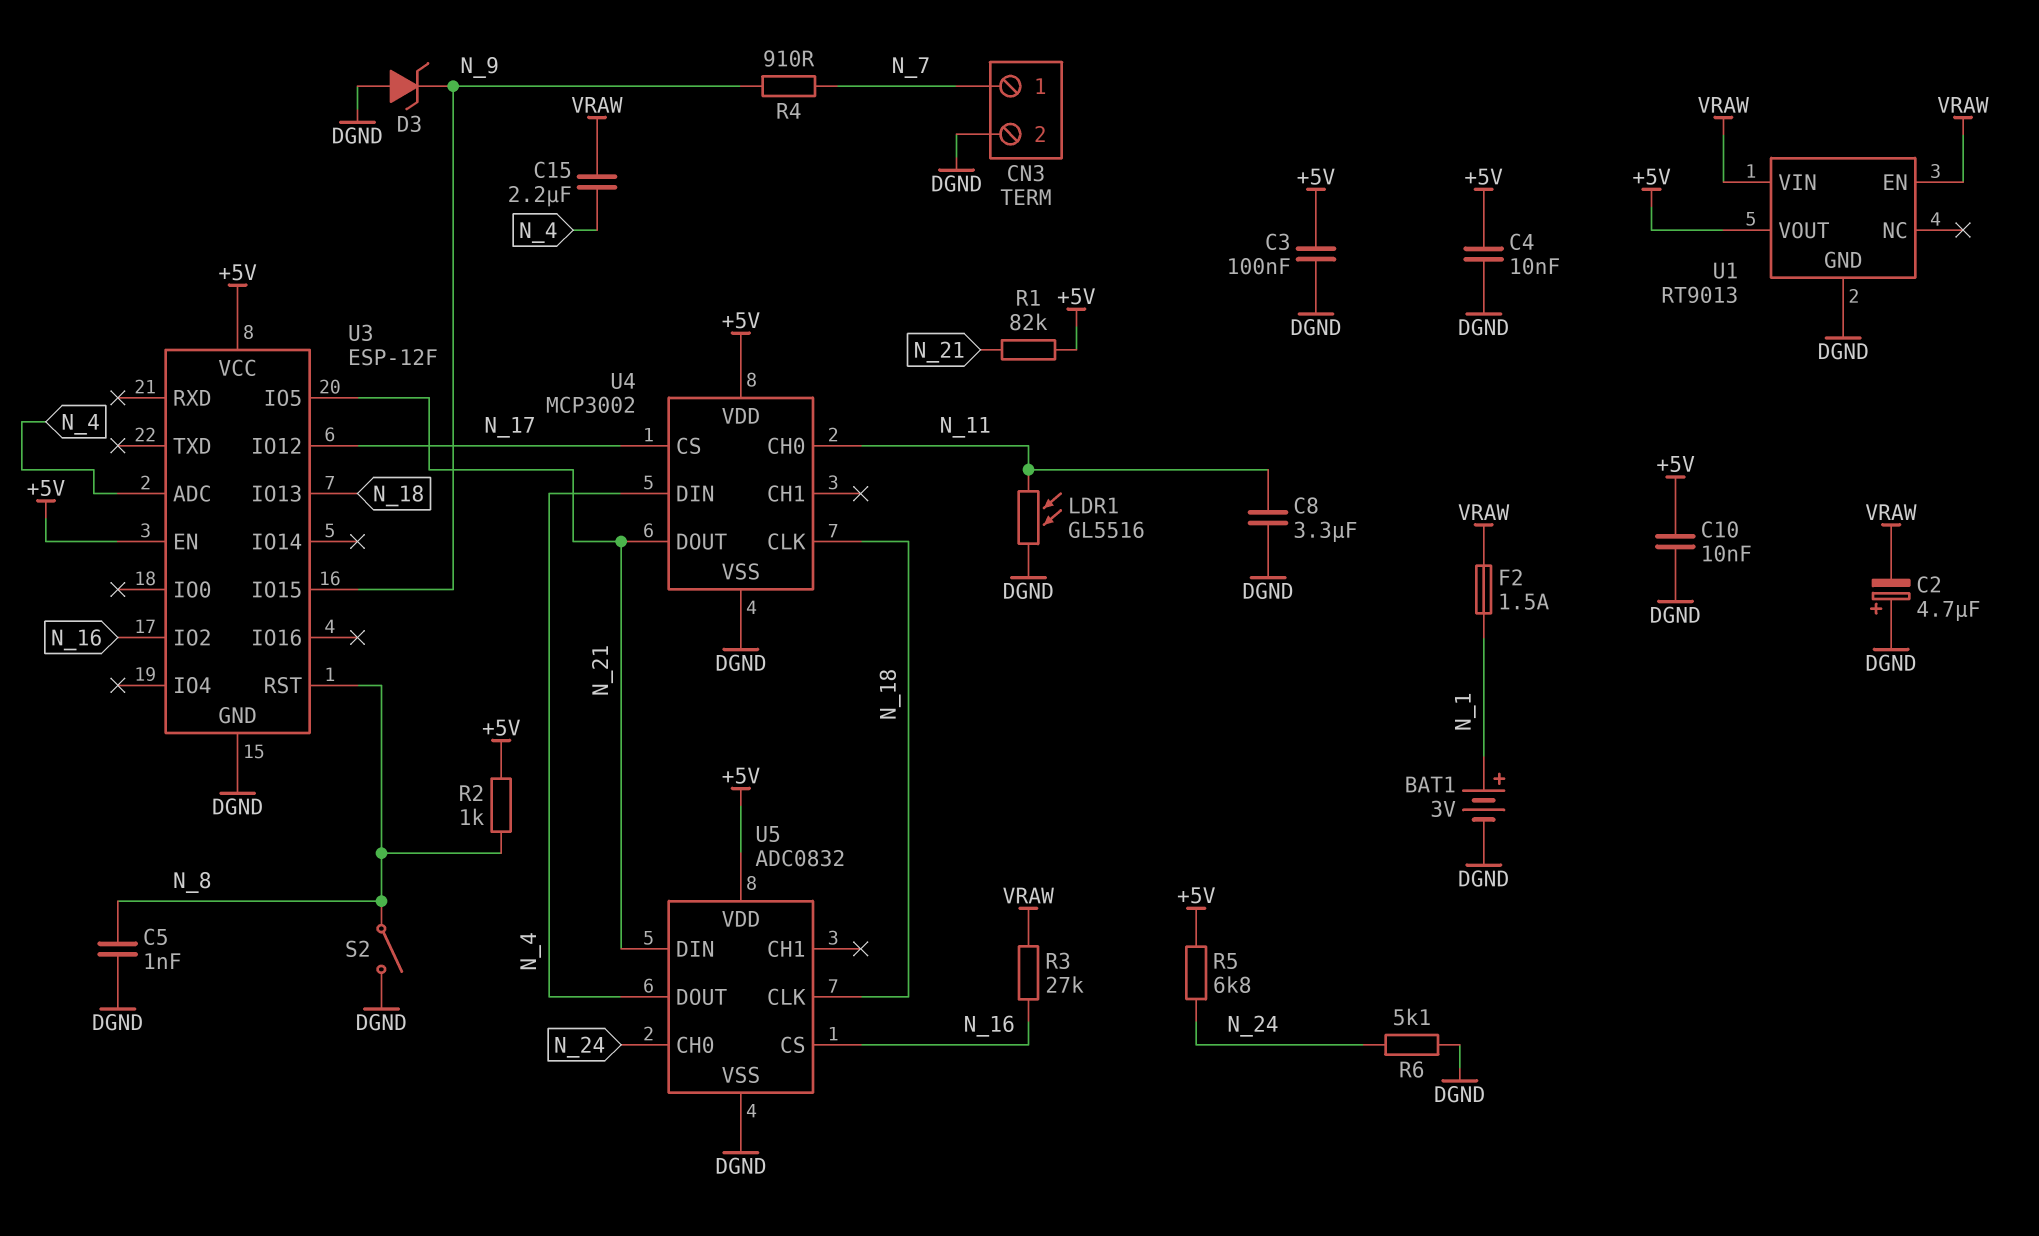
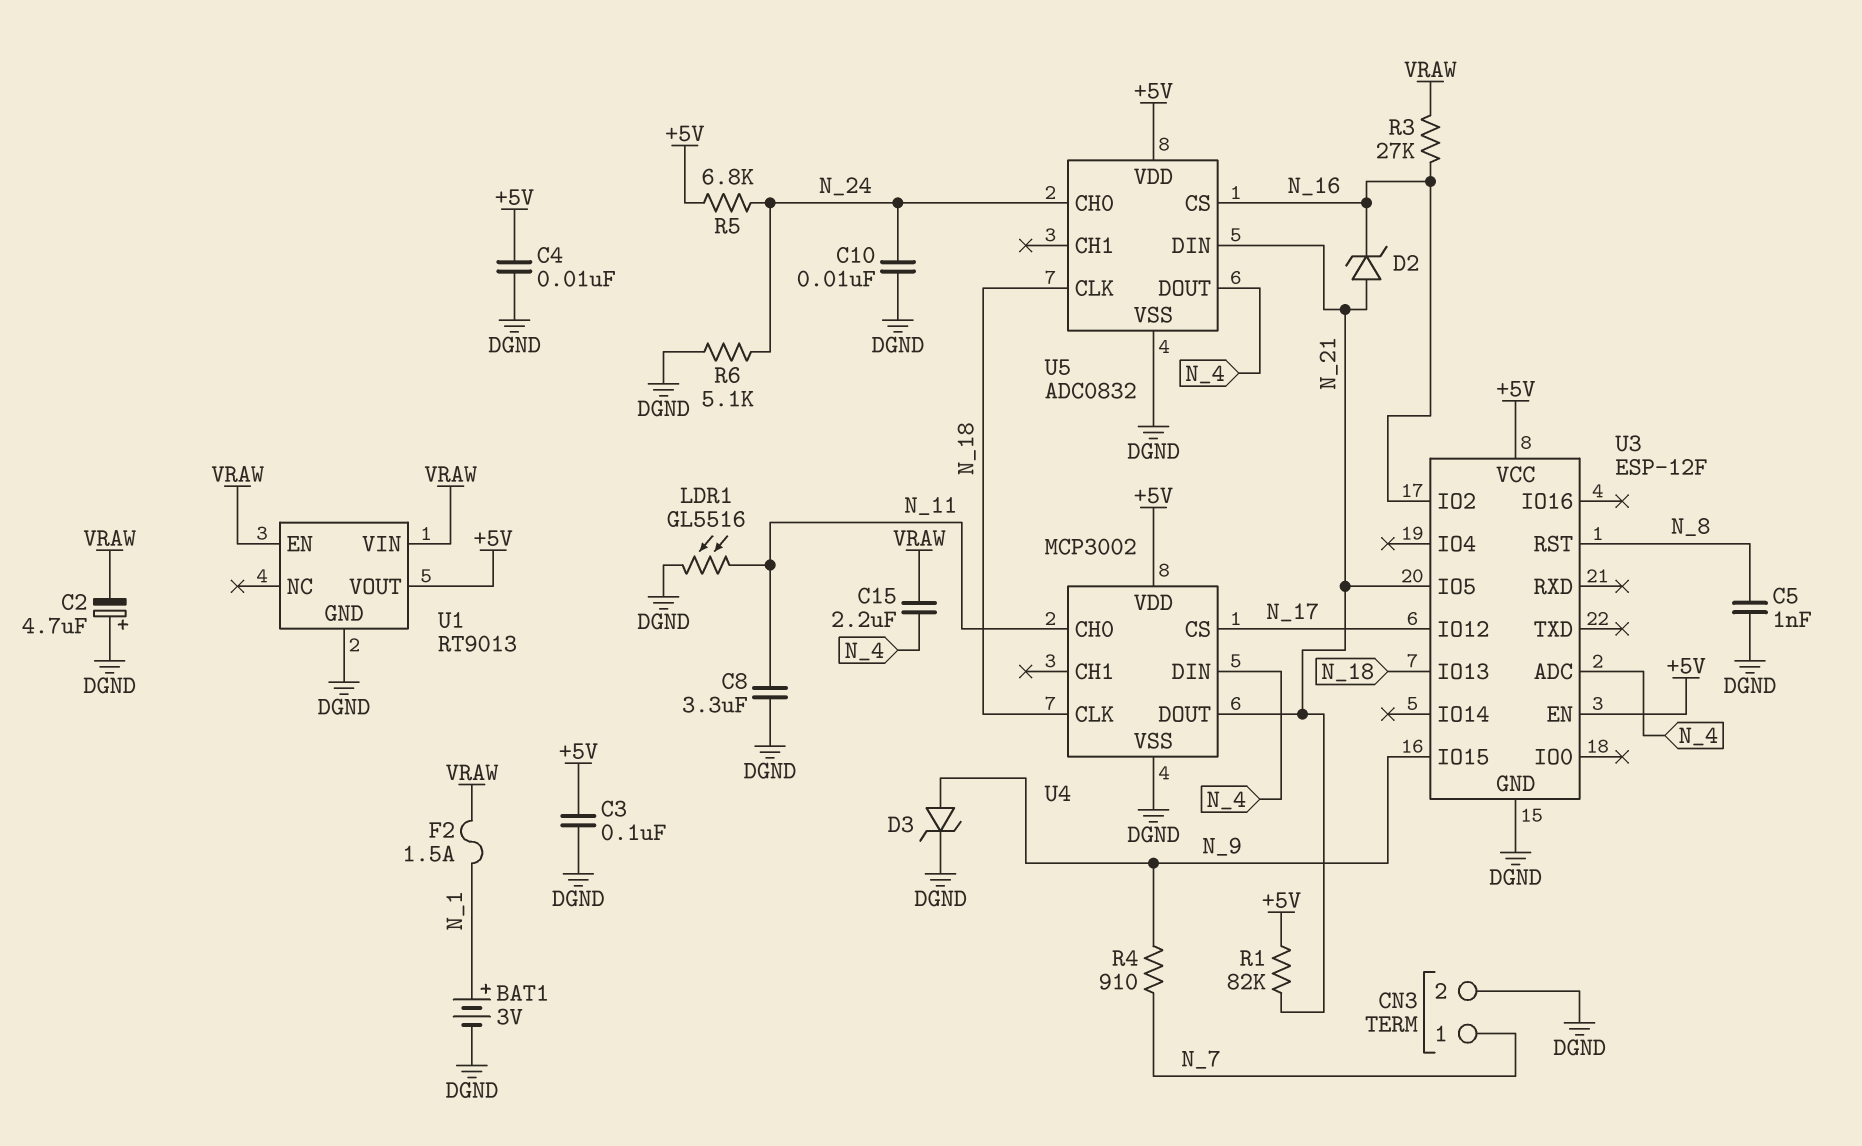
C10: 10nF (+5V, DGND) -> 10nF (DGND, N_24)
D2: none -> zener (A N_21, K N_16)
D3: zener (A DGND, K N_9) -> zener (A N_9, K DGND)
R2: 1k (+5V, N_8) -> none
S2: switch (DGND, N_8) -> none

